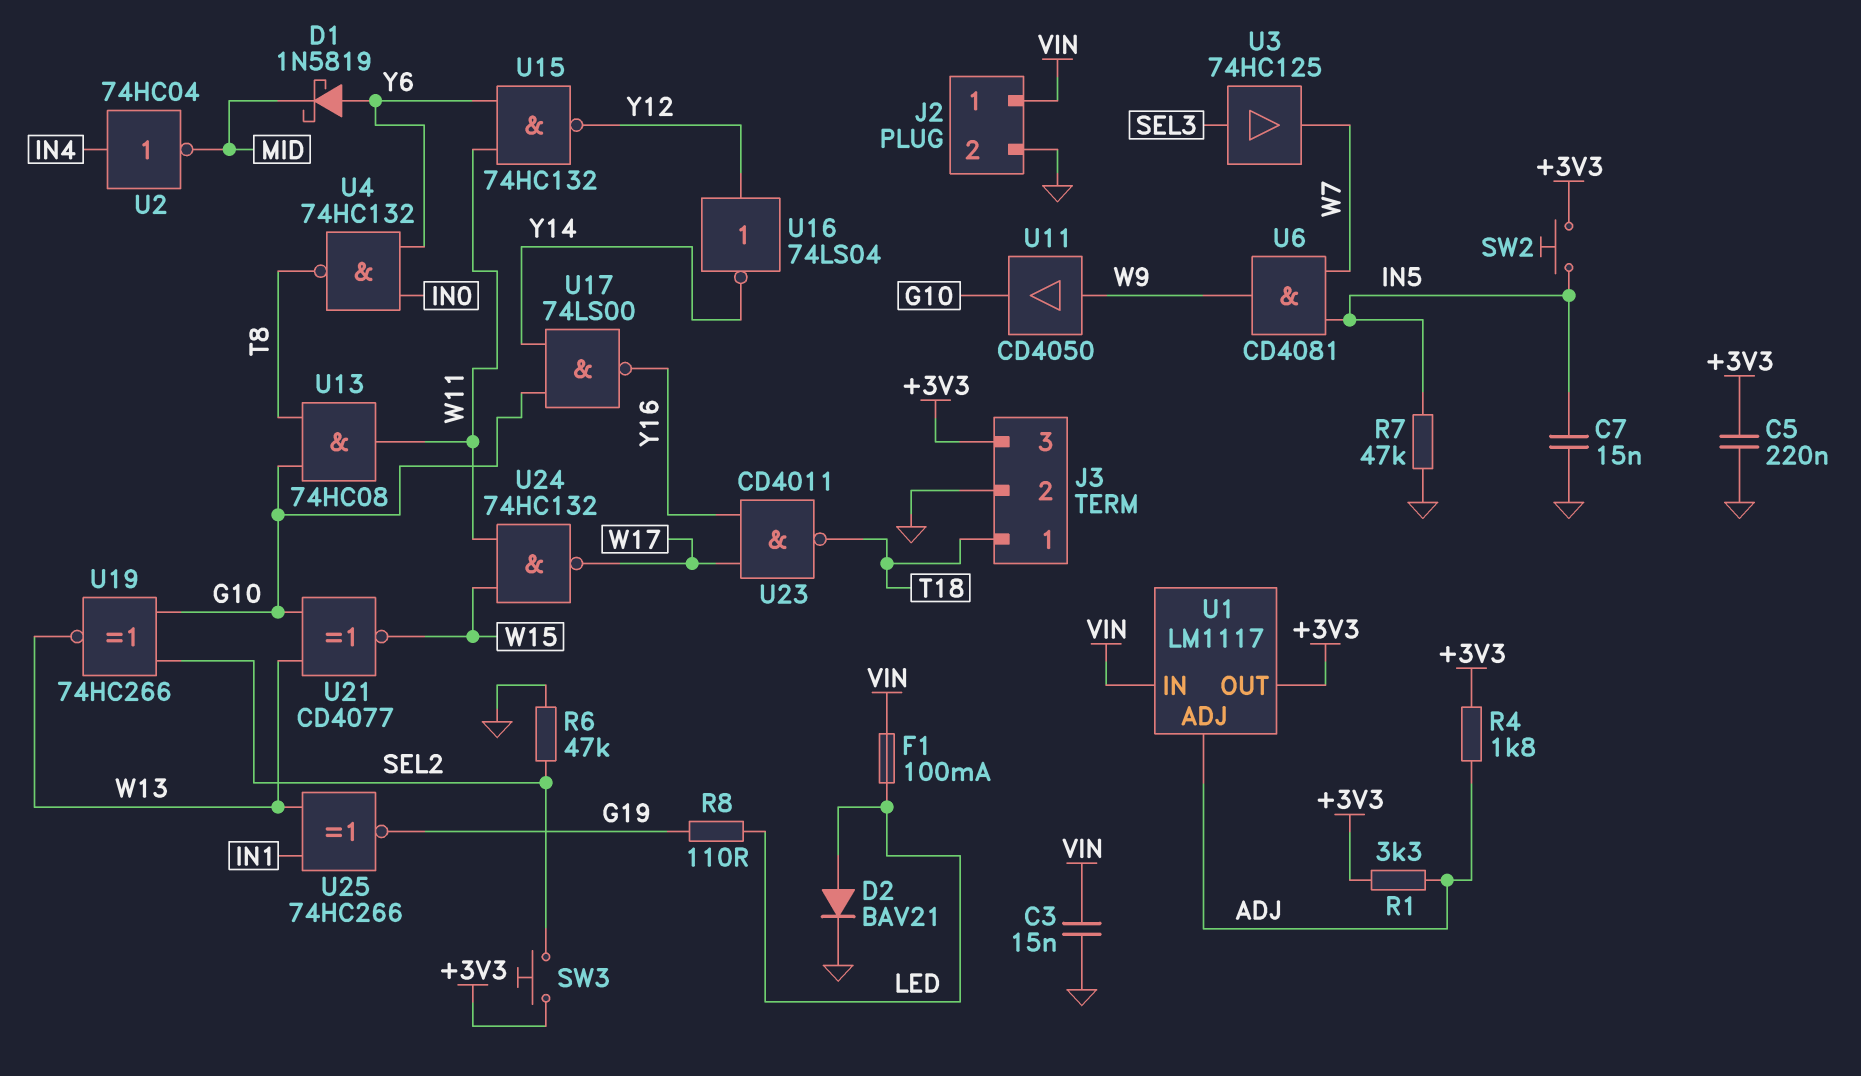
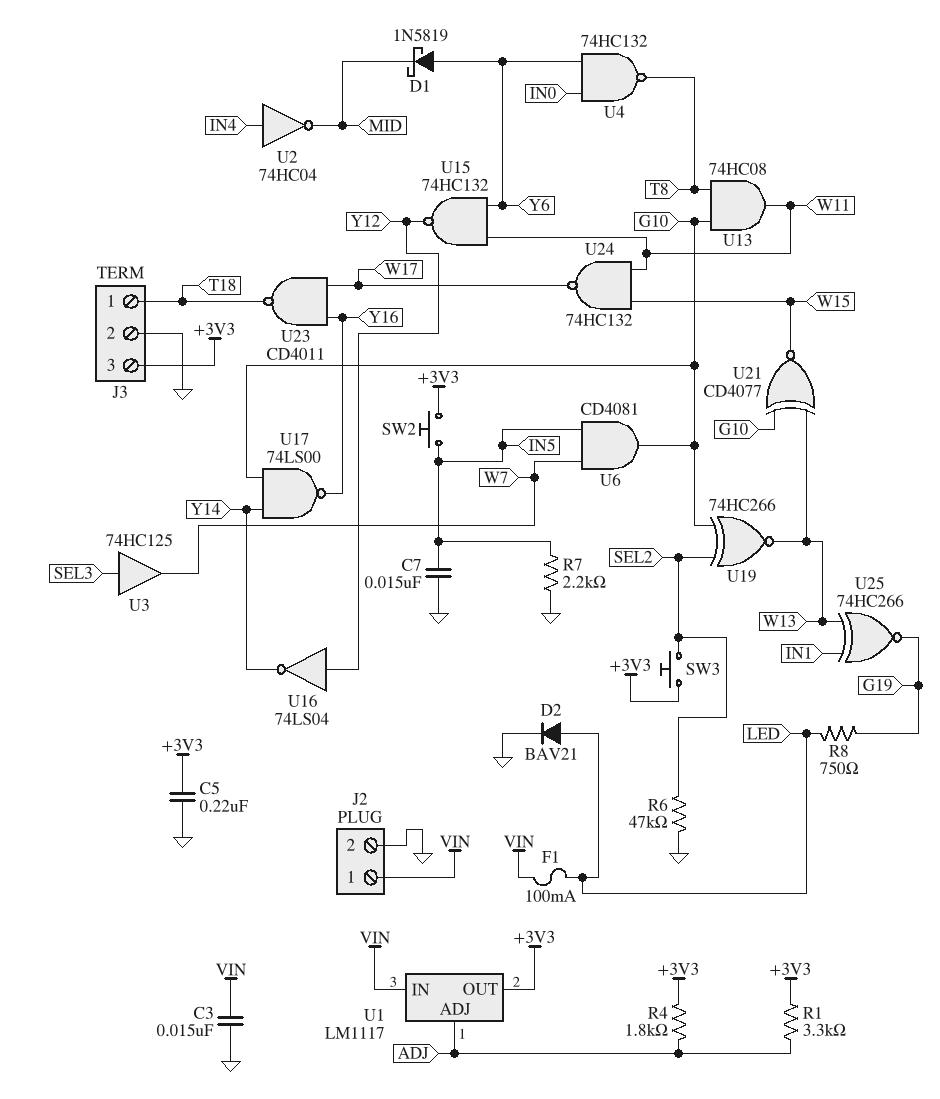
R7: 47k (GND, IN5) -> 2.2k (GND, IN5)
R8: 110 (G19, LED) -> 750 (G19, LED)
U6: AND CD4081 (in IN5, in W7, out W9) -> AND CD4081 (in IN5, in W7, out G10)
U11: buffer CD4050 (in W9, out G10) -> none

